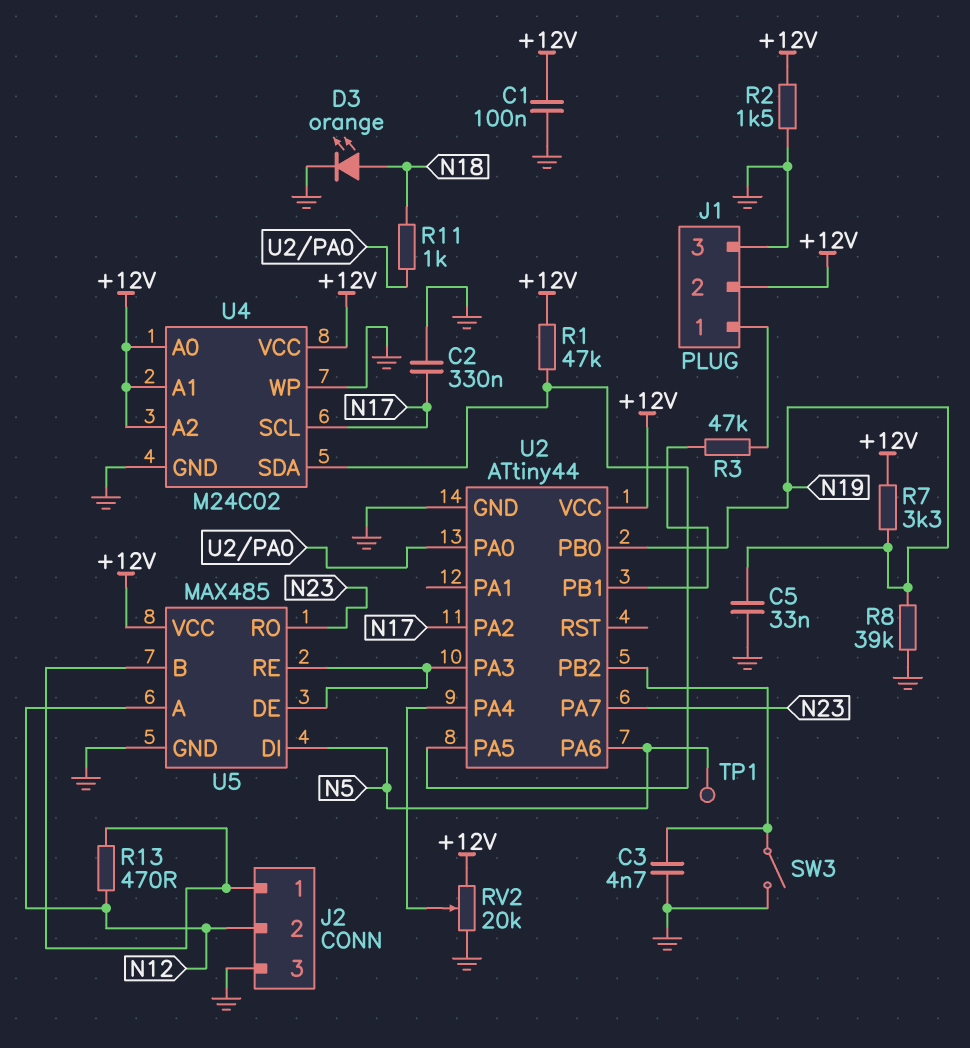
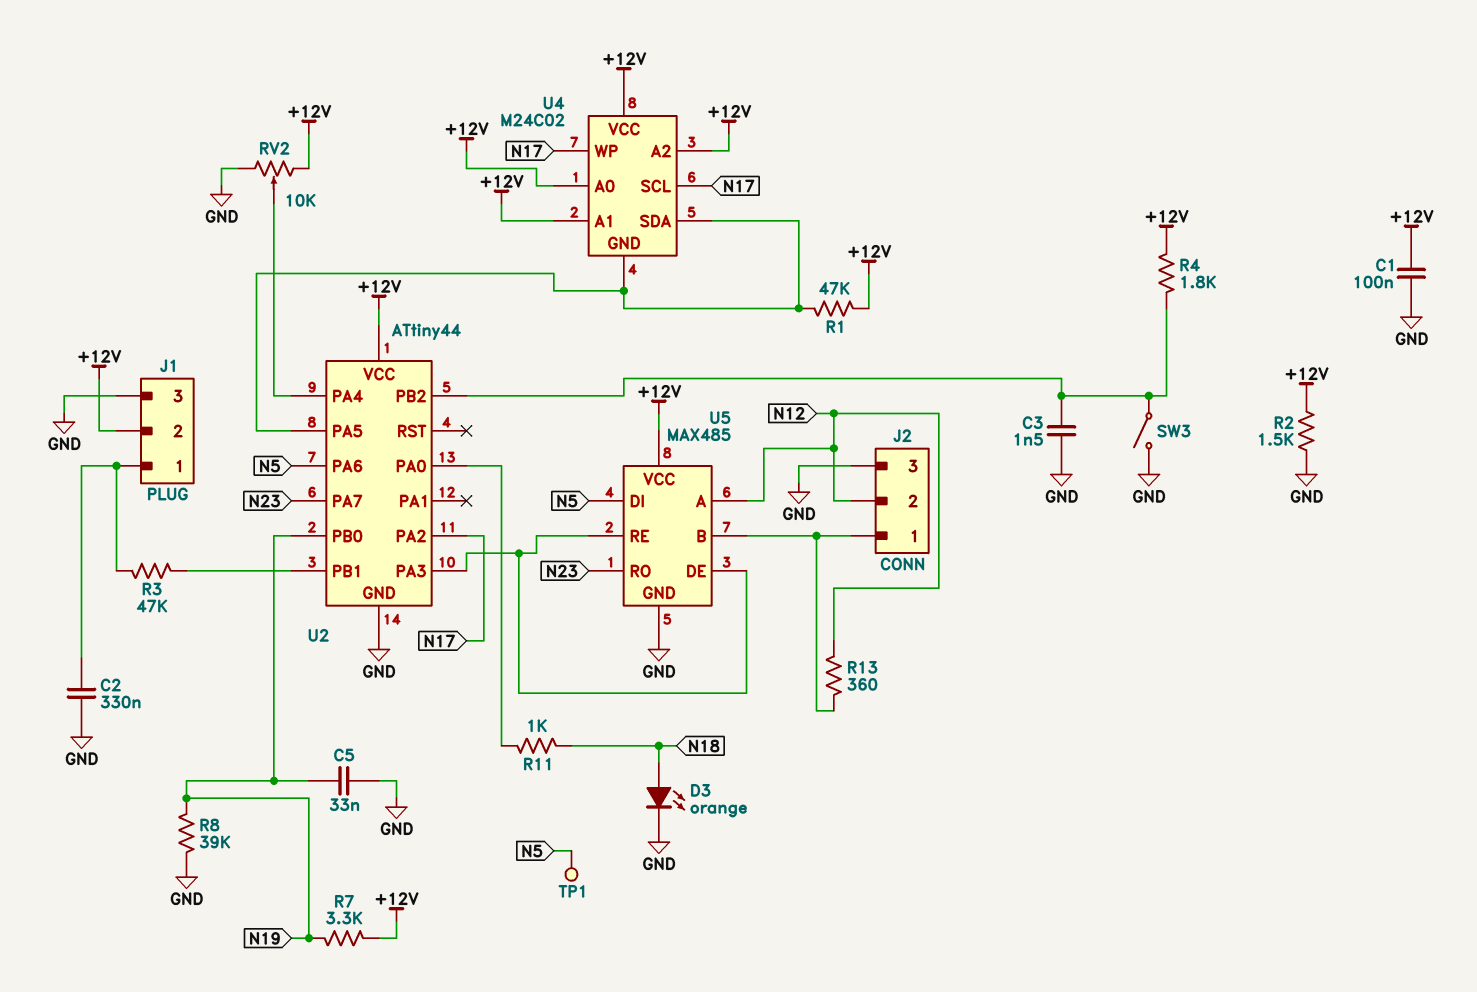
C2: 330nF (GND, N17) -> 330nF (GND, J1/1)
C3: 4.7nF (GND, U2/PB2) -> 1.5nF (GND, U2/PB2)
R4: none -> 1.8k (+12V, U2/PB2)
R13: 470 (J2/1, N12) -> 360 (J2/1, N12)
RV2: 20k (+12V, GND, wiper U2/PA4) -> 10k (+12V, GND, wiper U2/PA4)
U4 pin GND: GND -> U2/PA5
U4 pin WP: GND -> N17

